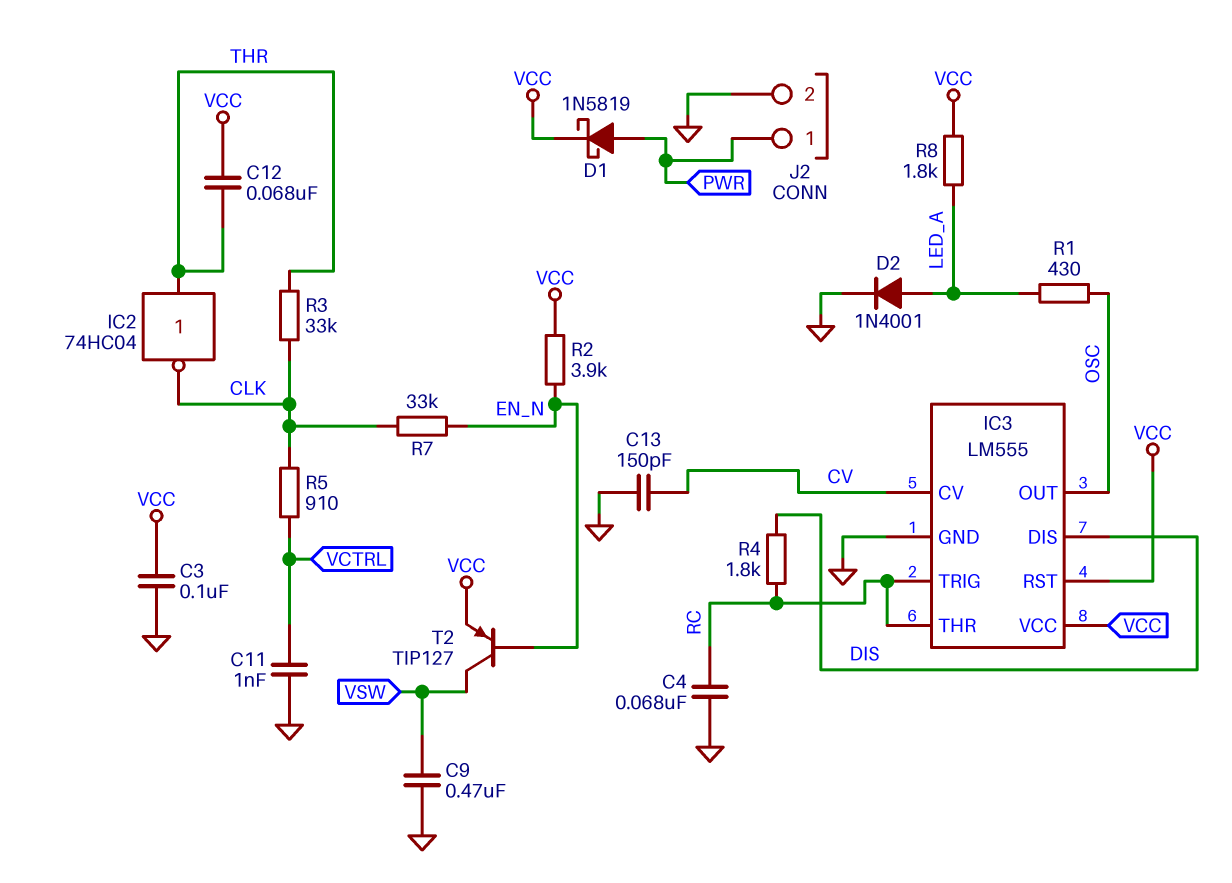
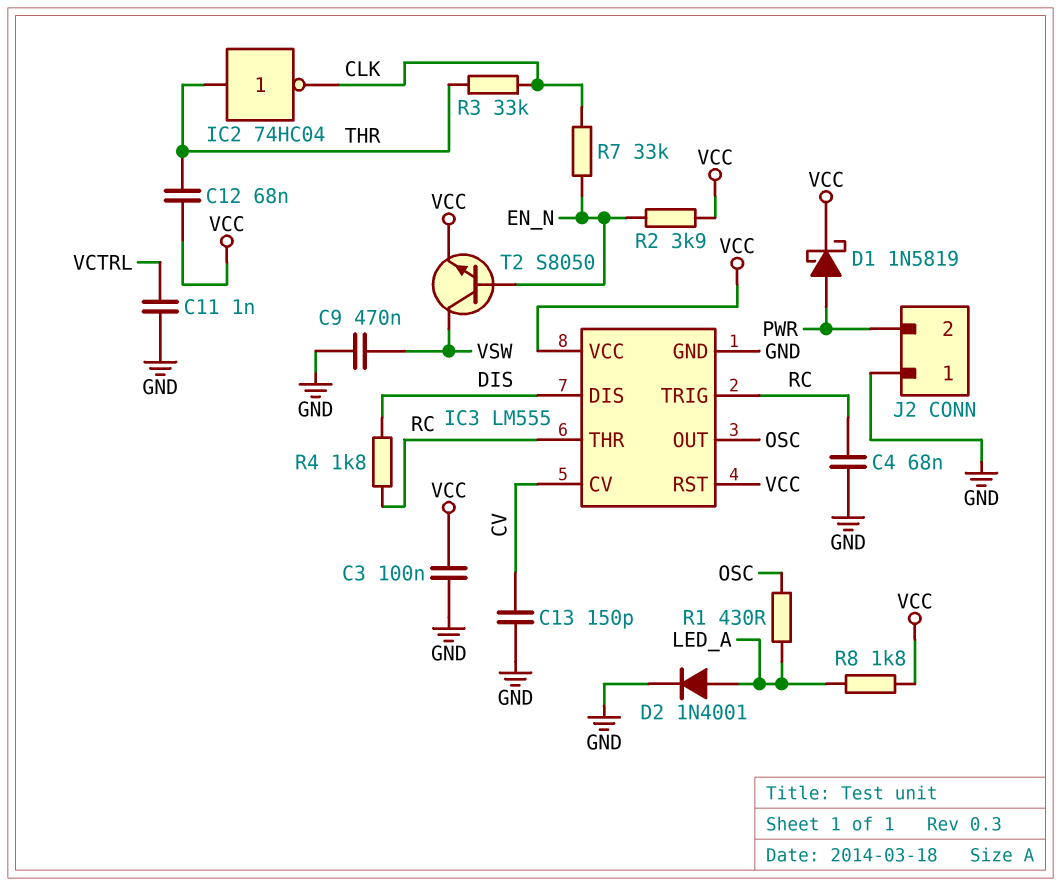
J2 pin 1: PWR -> GND
J2 pin 2: GND -> PWR
R5: 910 (CLK, VCTRL) -> none
T2: PNP TIP127 (B EN_N, C VSW, E VCC) -> NPN S8050 (B EN_N, C VSW, E VCC)

